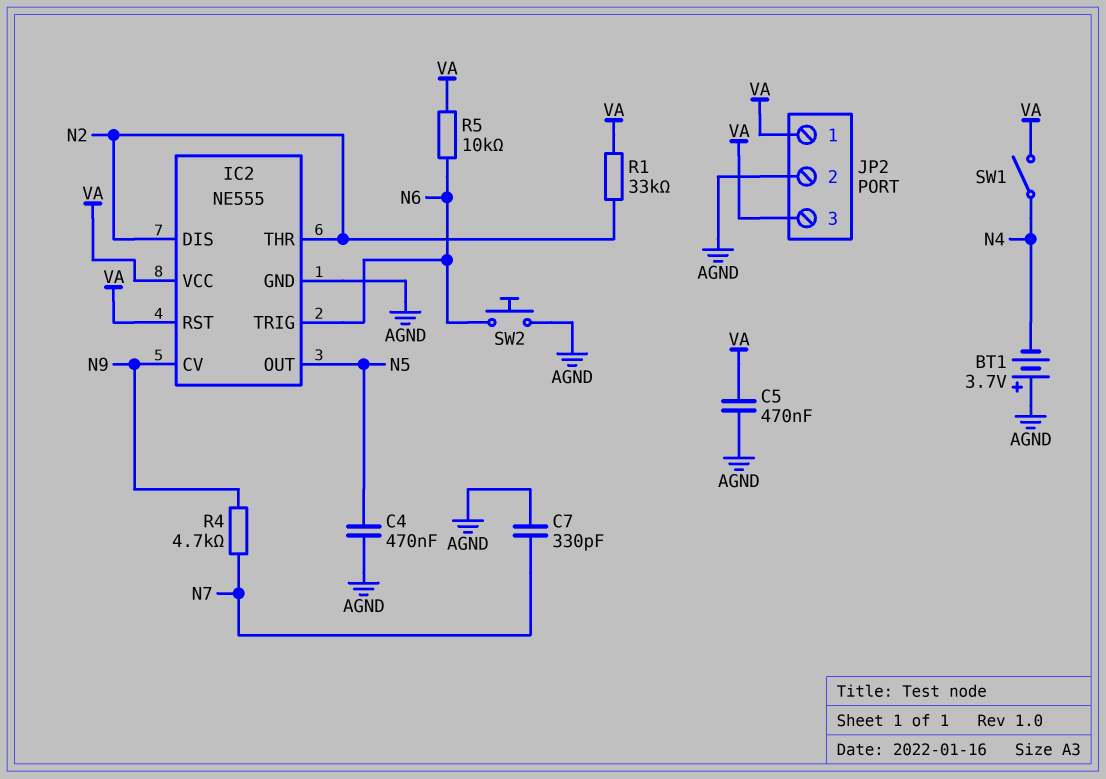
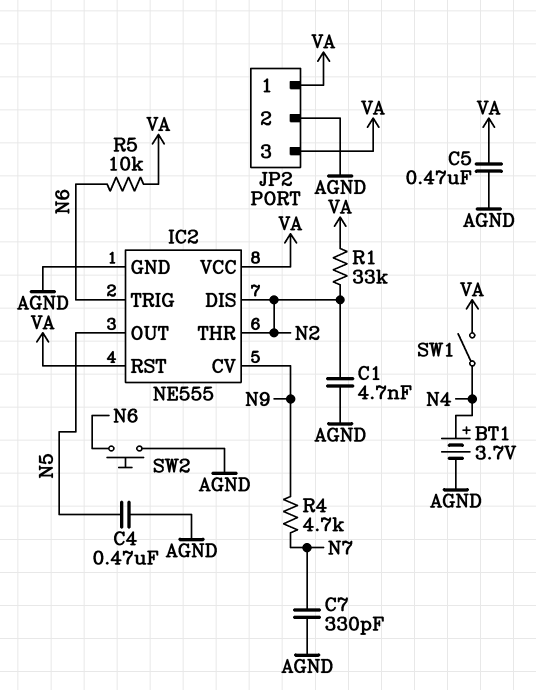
BT1: 3.7V (plus AGND, minus N4) -> 3.7V (plus N4, minus AGND)
C1: none -> 4.7nF (AGND, N2)

